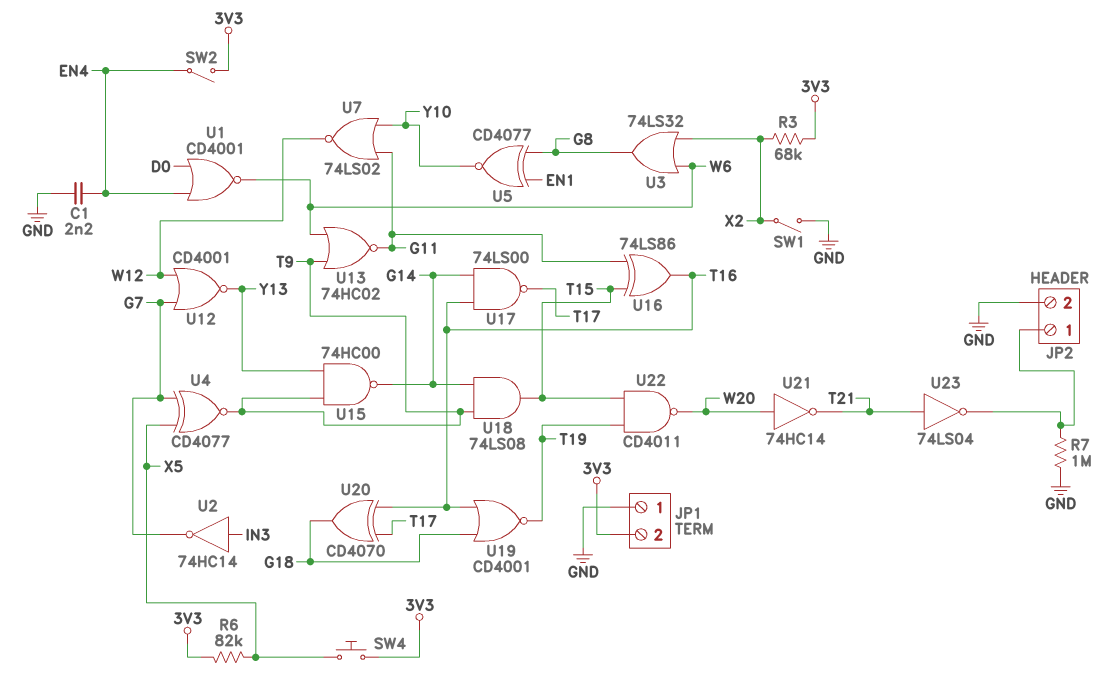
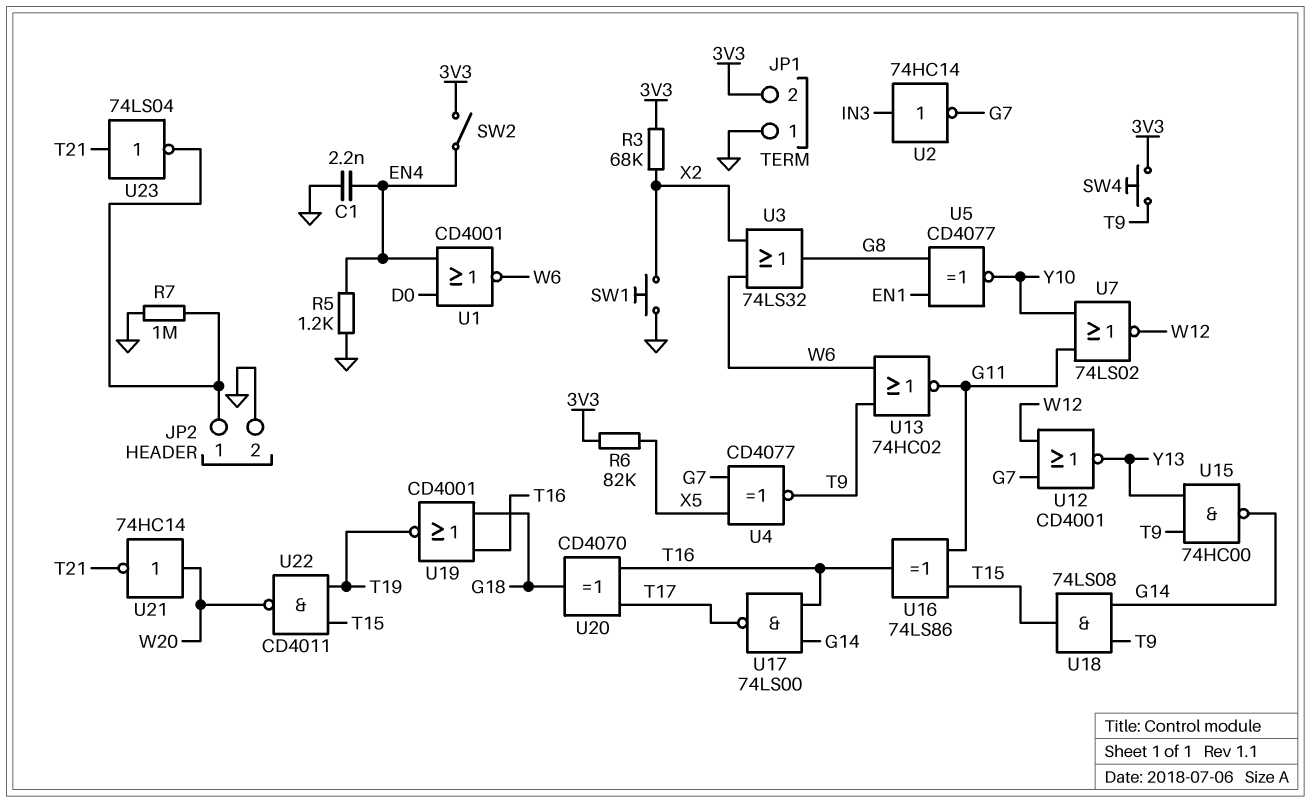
R5: none -> 1.2k (EN4, GND)
SW1: switch (GND, X2) -> button (GND, X2)
SW4: button (3V3, X5) -> button (3V3, T9)

